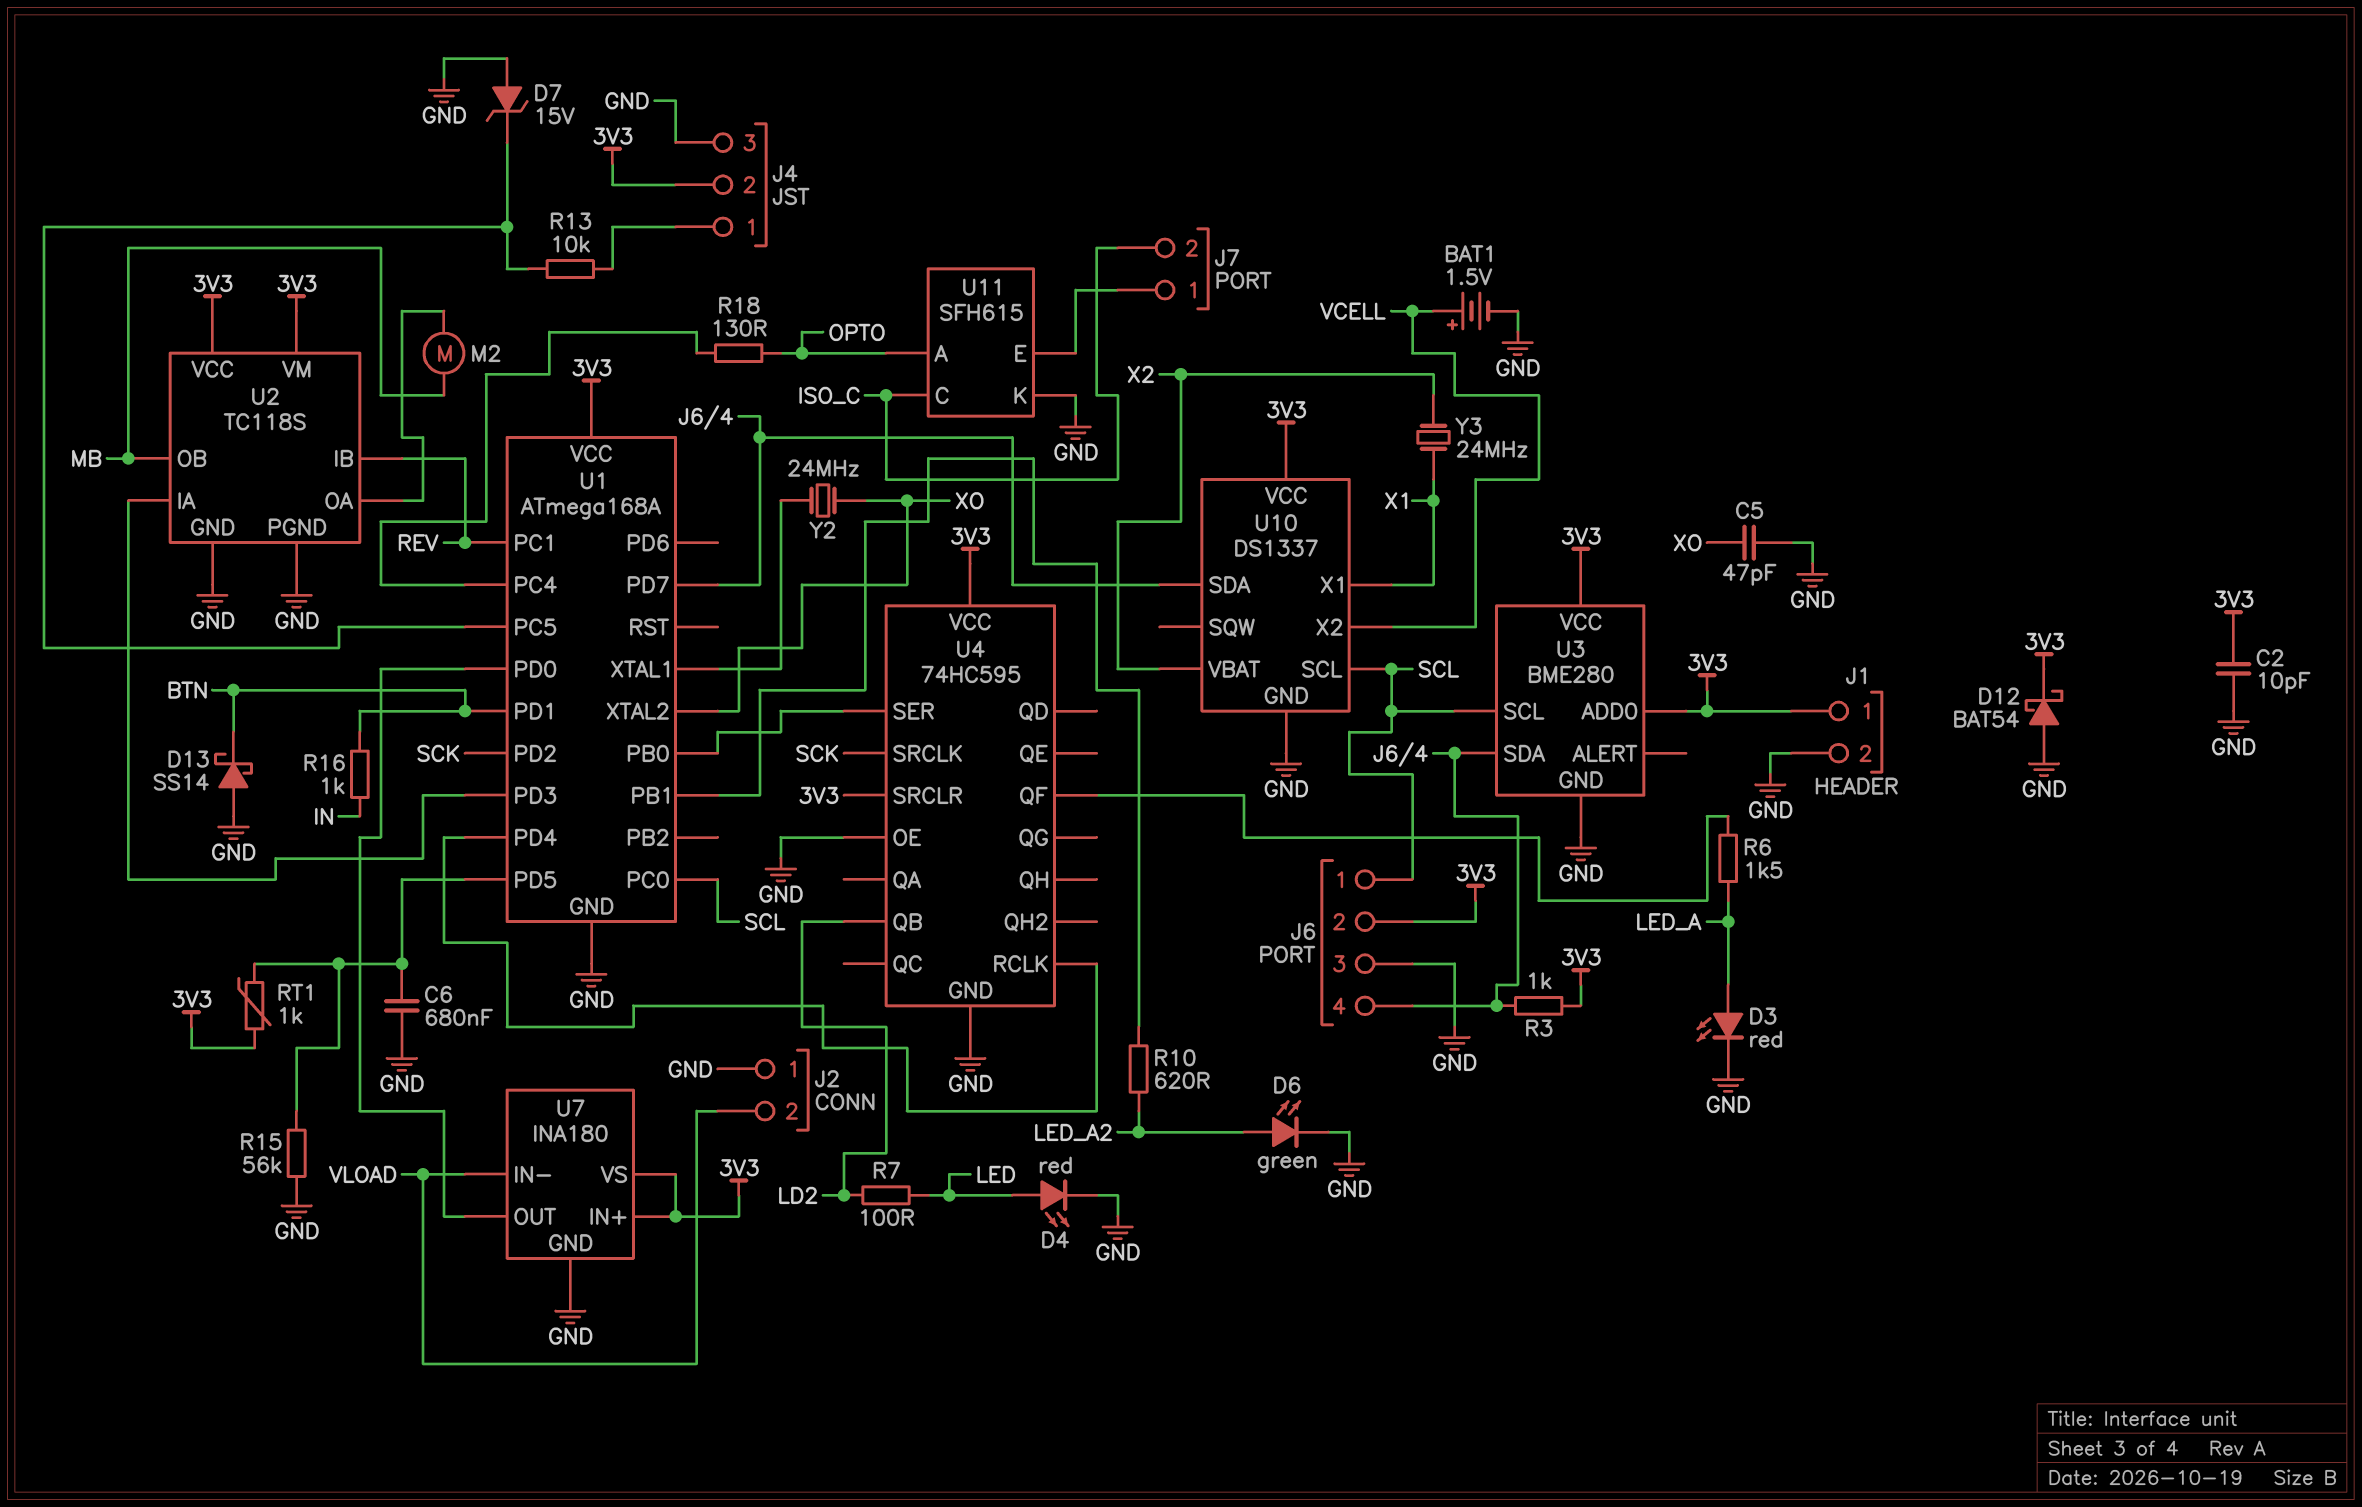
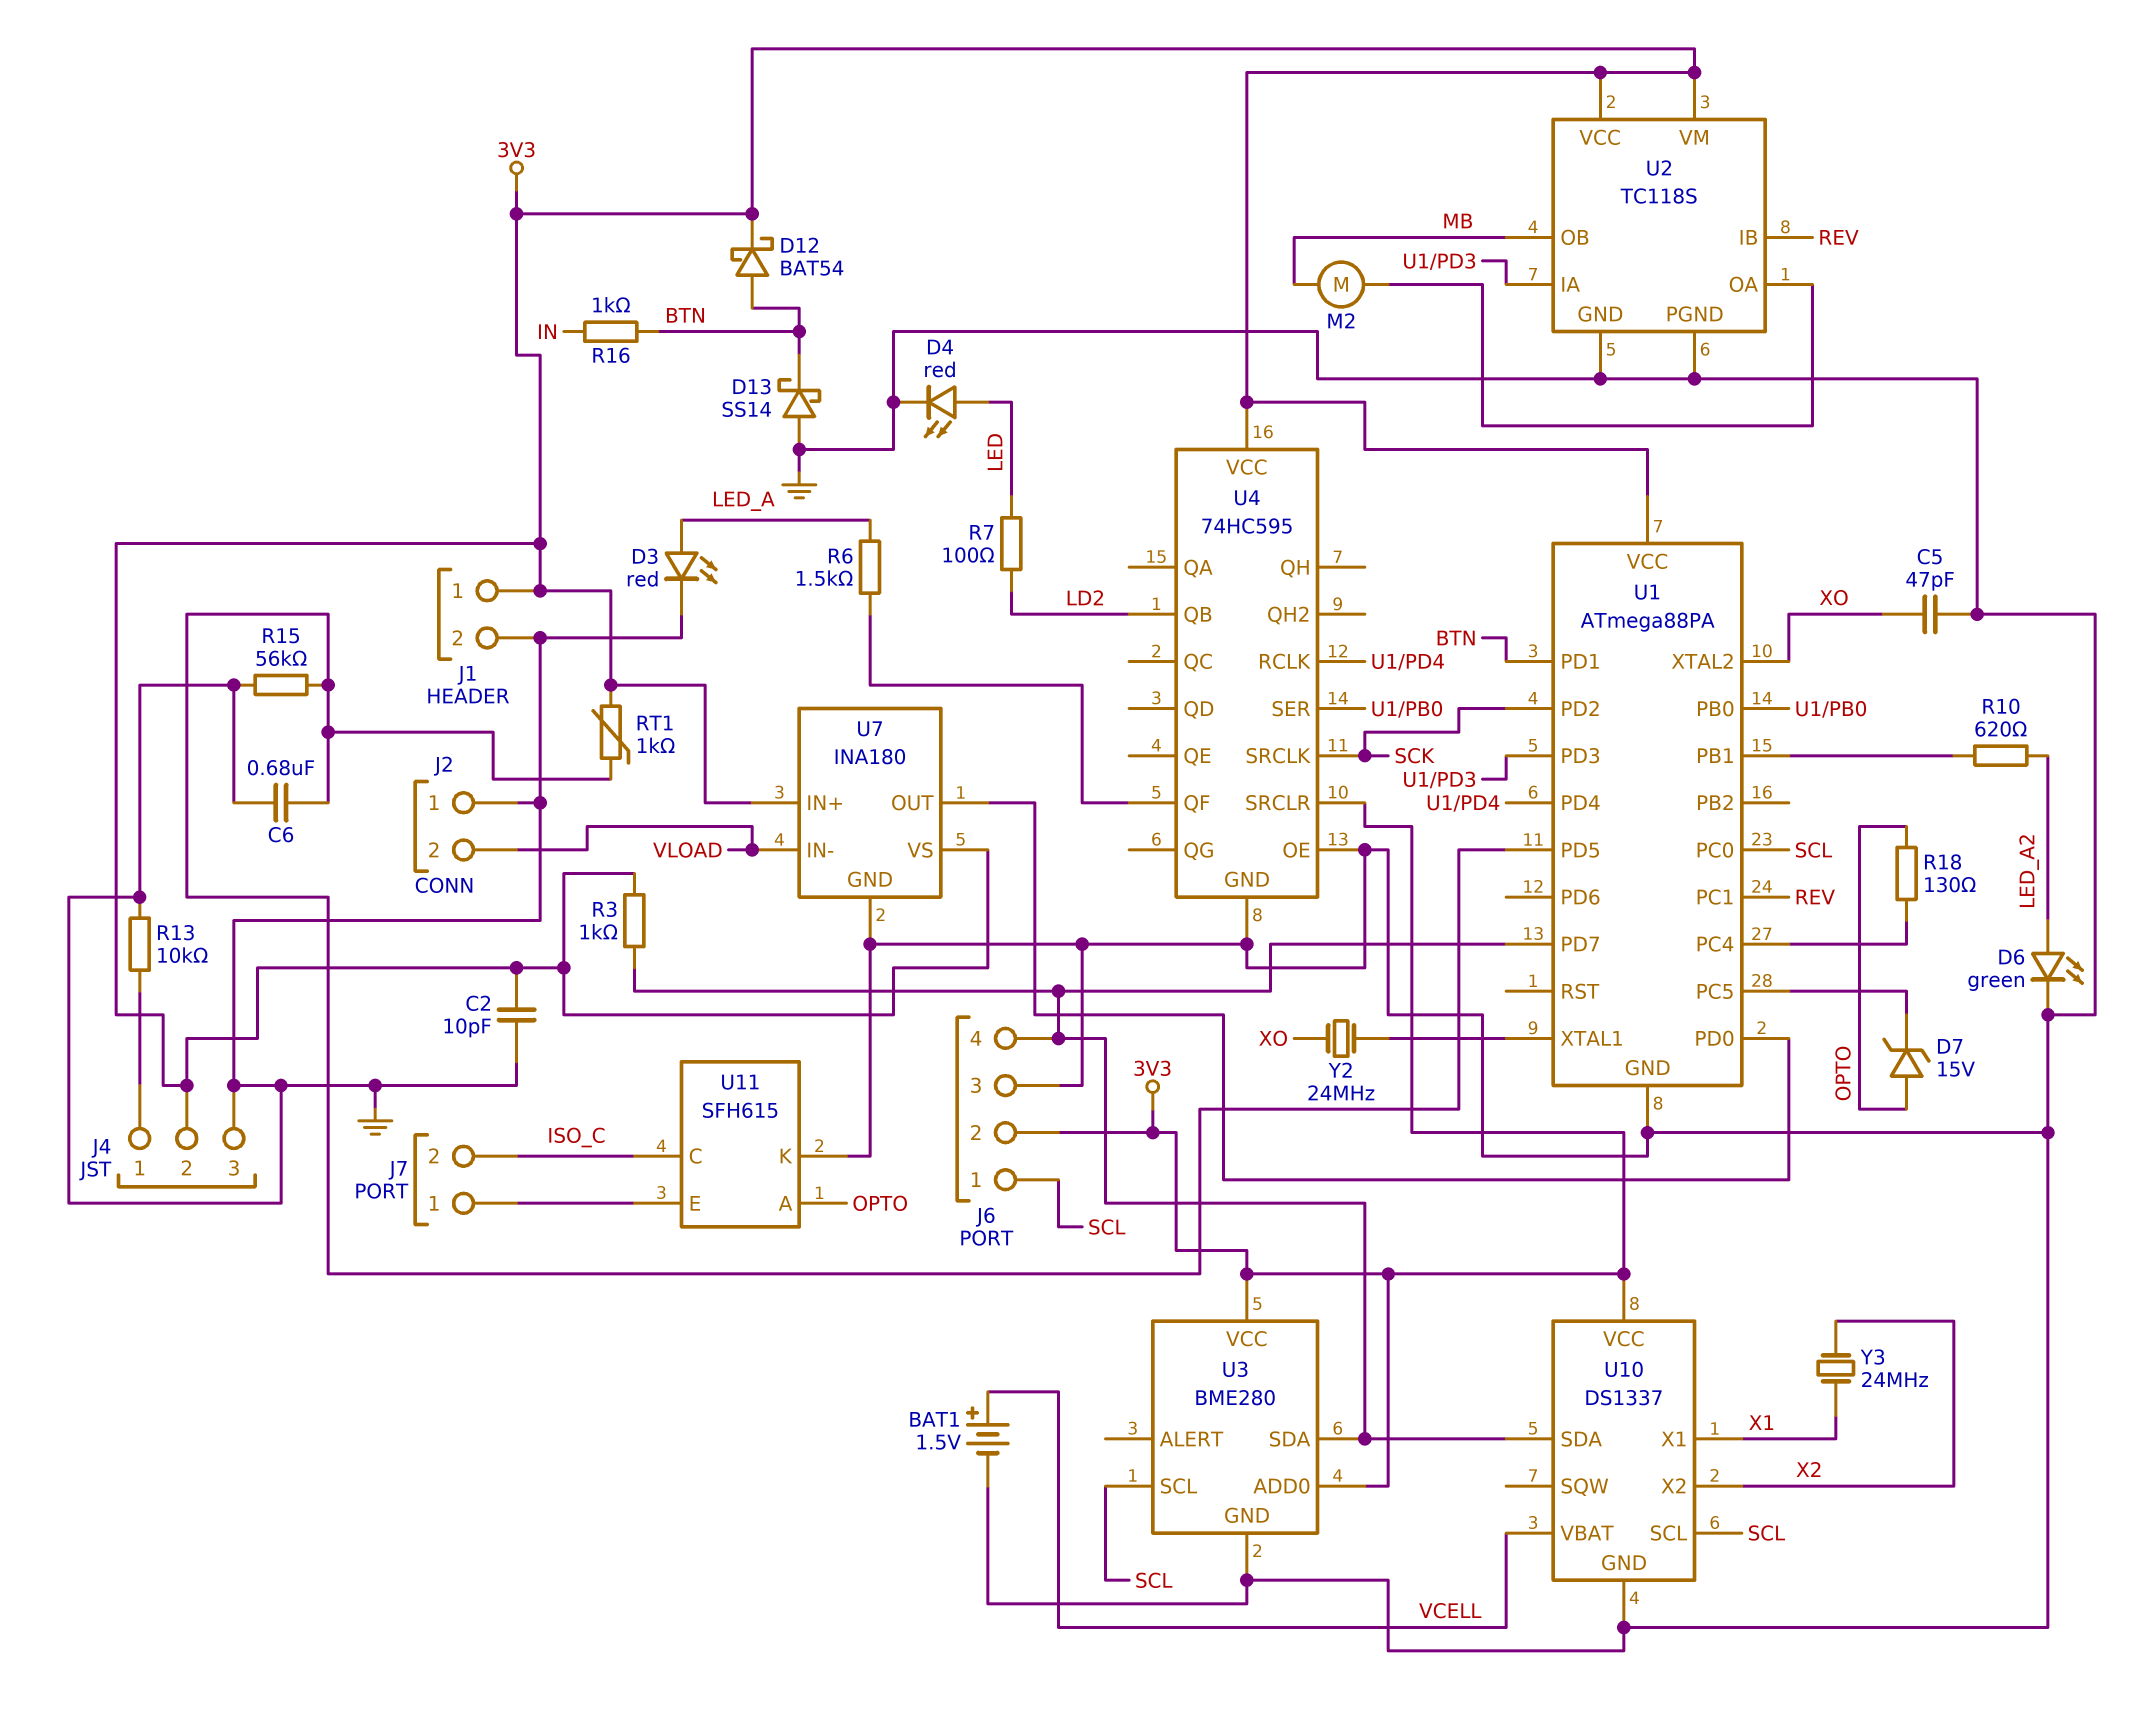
D7: zener 15V (A GND, K U1/PC5) -> zener 15V (A OPTO, K U1/PC5)
D12: schottky BAT54 (A GND, K 3V3) -> schottky BAT54 (A BTN, K 3V3)
R13: 10k (J4/1, U1/PC5) -> 10k (GND, J4/1)
U1: ATmega168A -> ATmega88PA
U10 pin VBAT: X2 -> VCELL
U10 pin X2: VCELL -> X2

